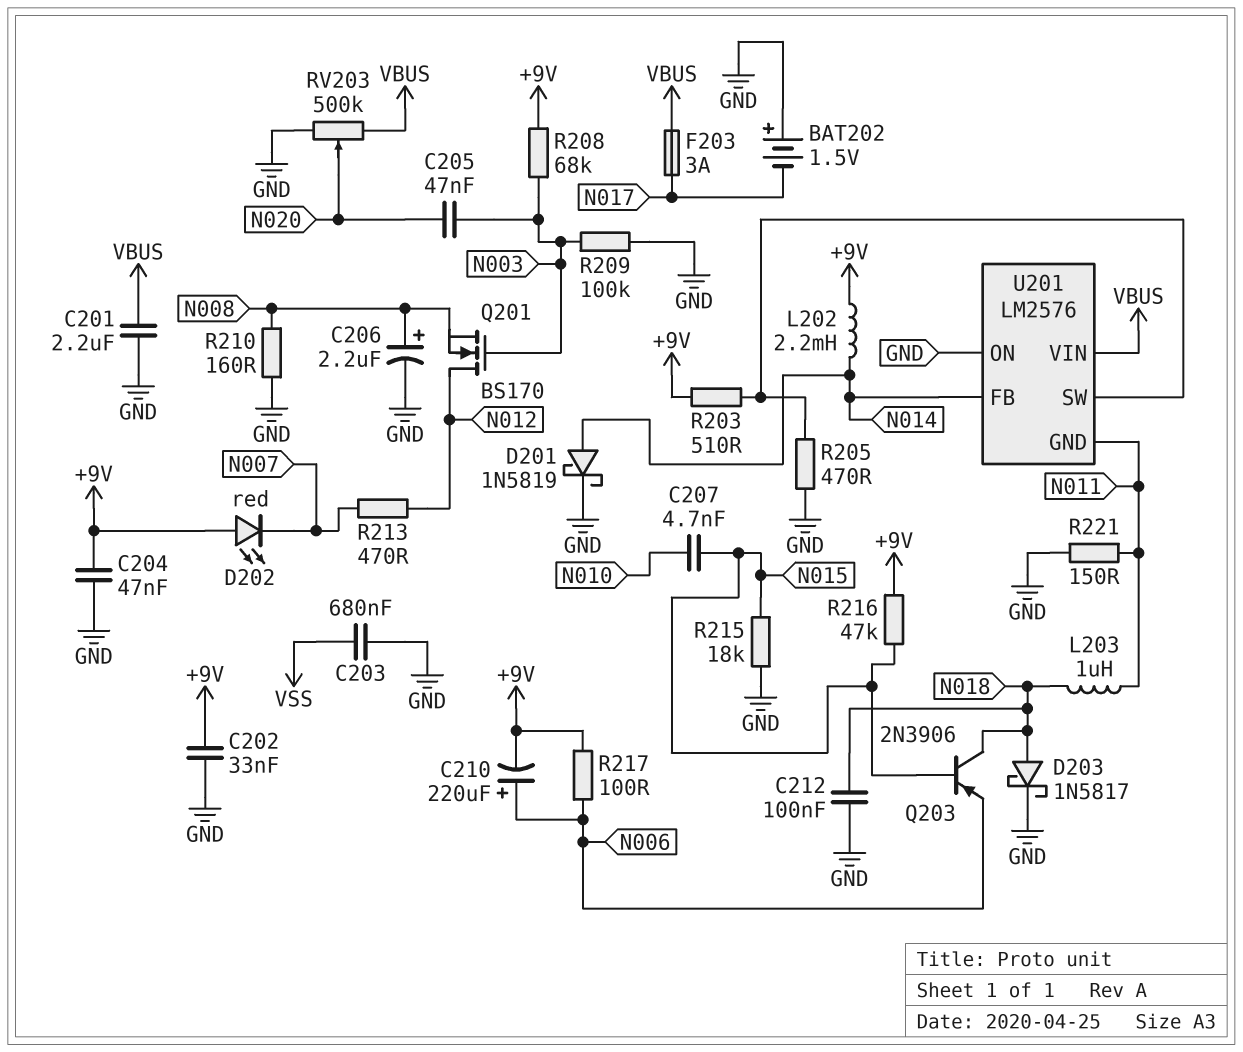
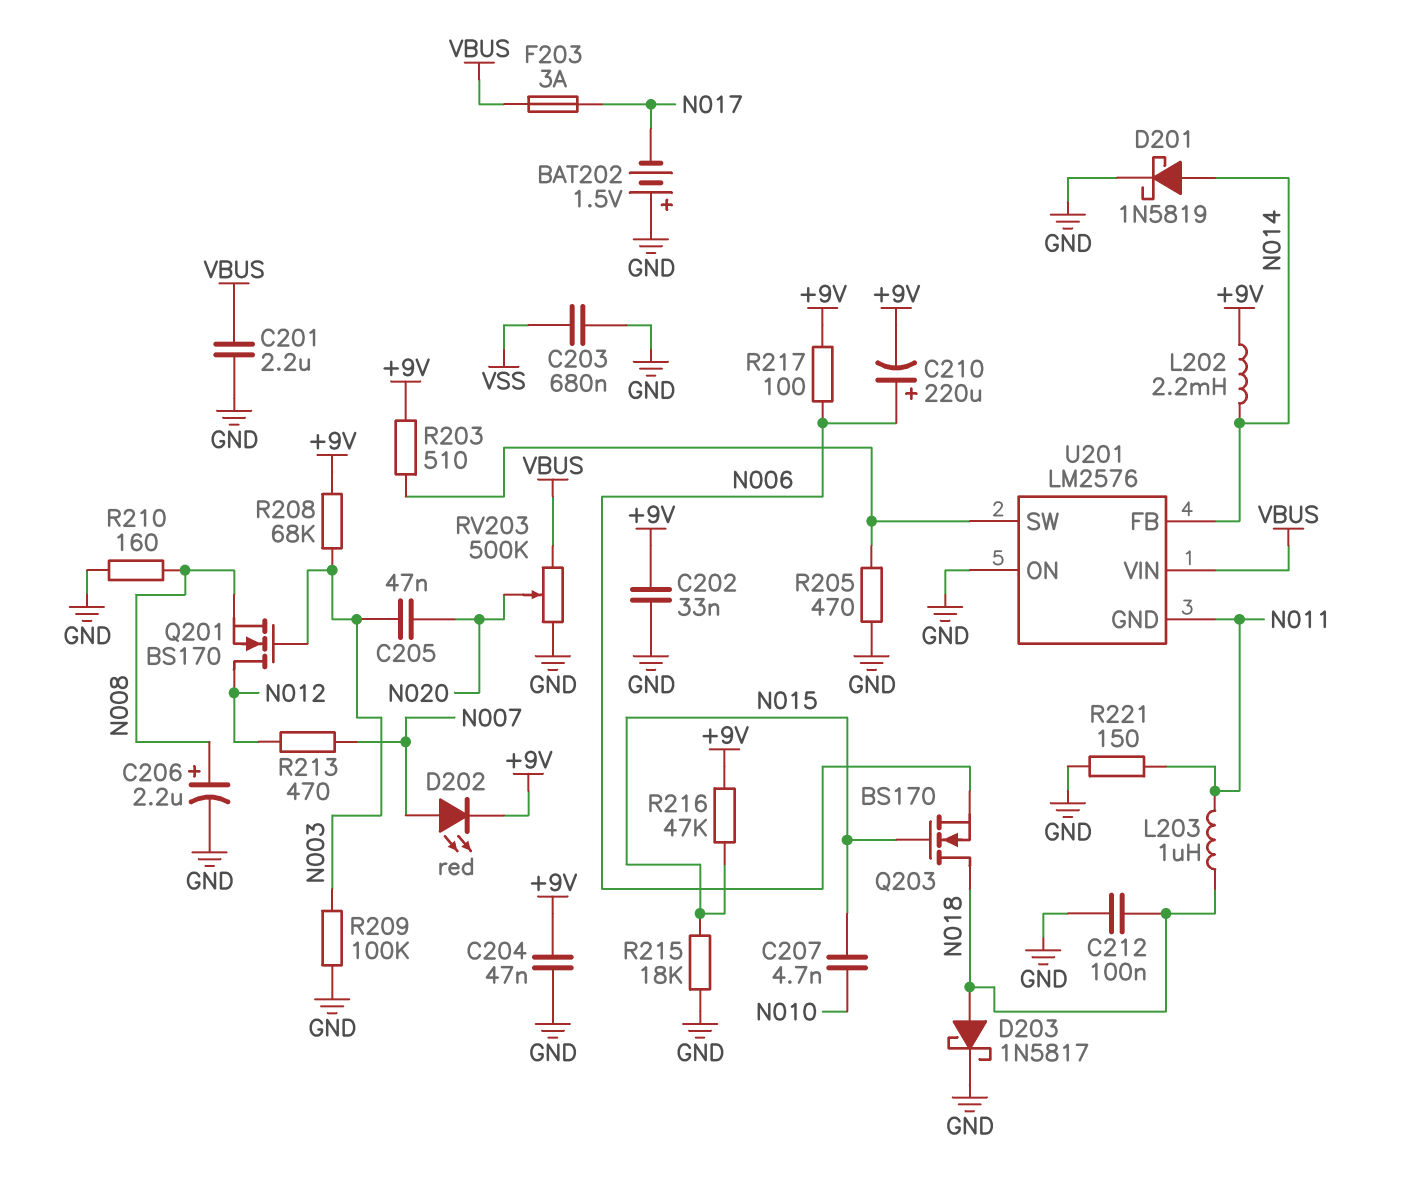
D202: LED red (A +9V, K N007) -> LED red (A N007, K +9V)
Q203: PNP 2N3906 (B N015, C N018, E N006) -> NMOS BS170 (G N015, D N018, S N006)

